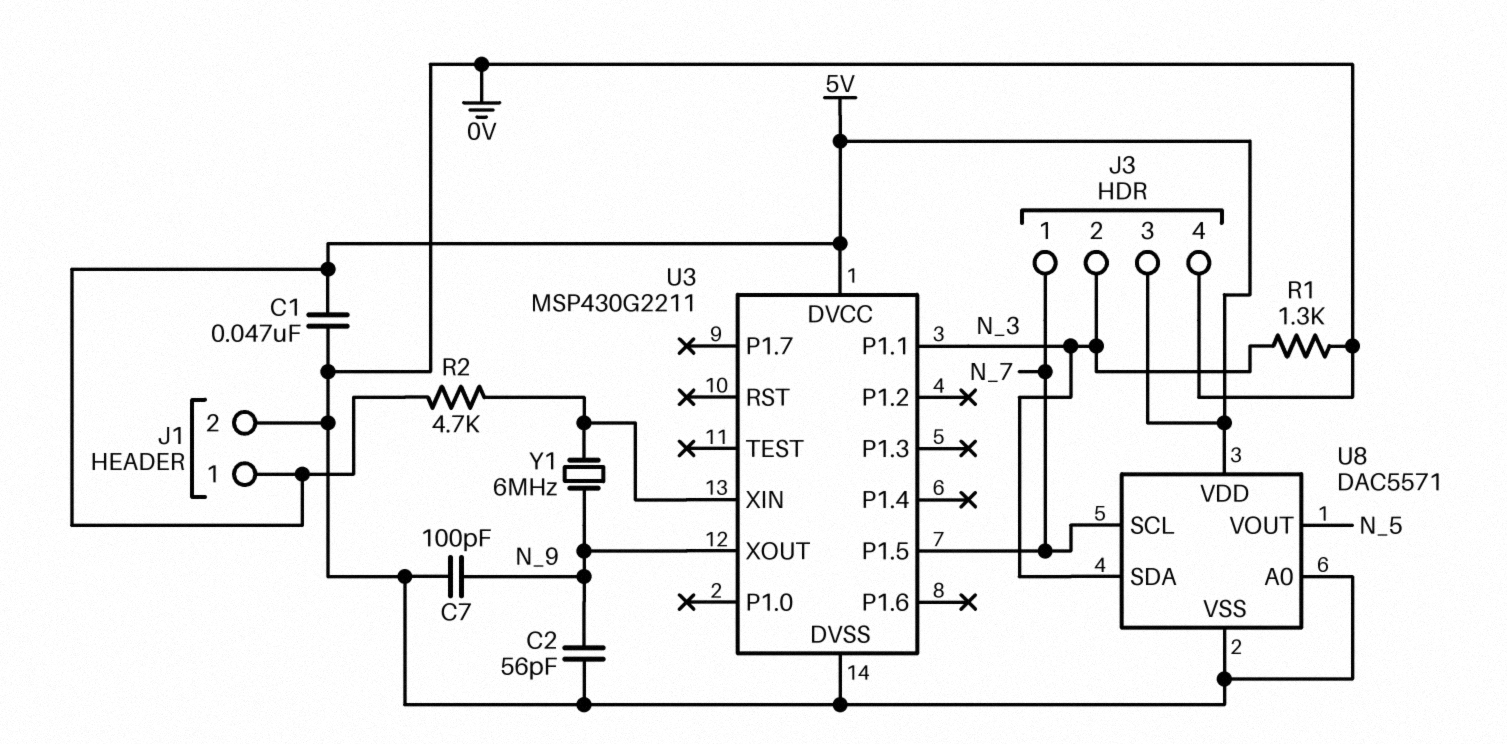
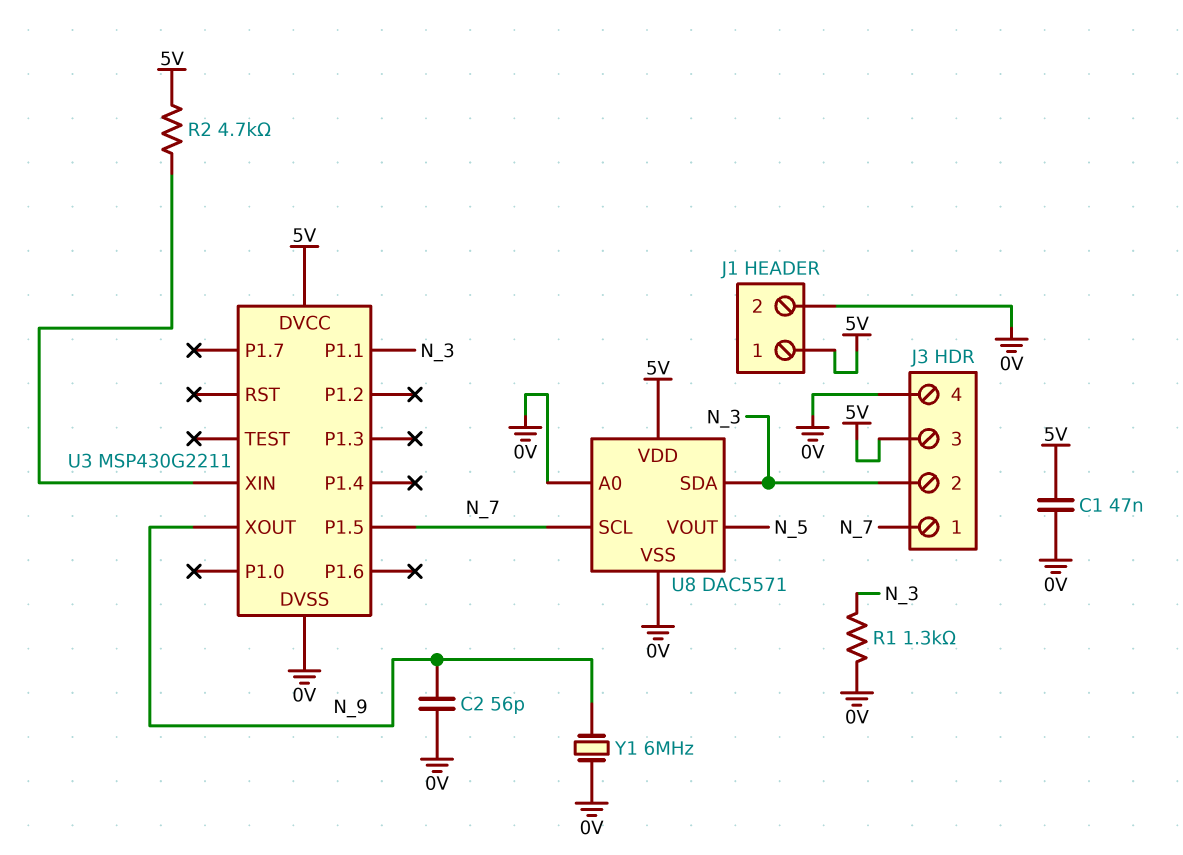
C7: 100pF (0V, N_9) -> none
Y1: 6MHz (N_9, U3/XIN) -> 6MHz (0V, N_9)

